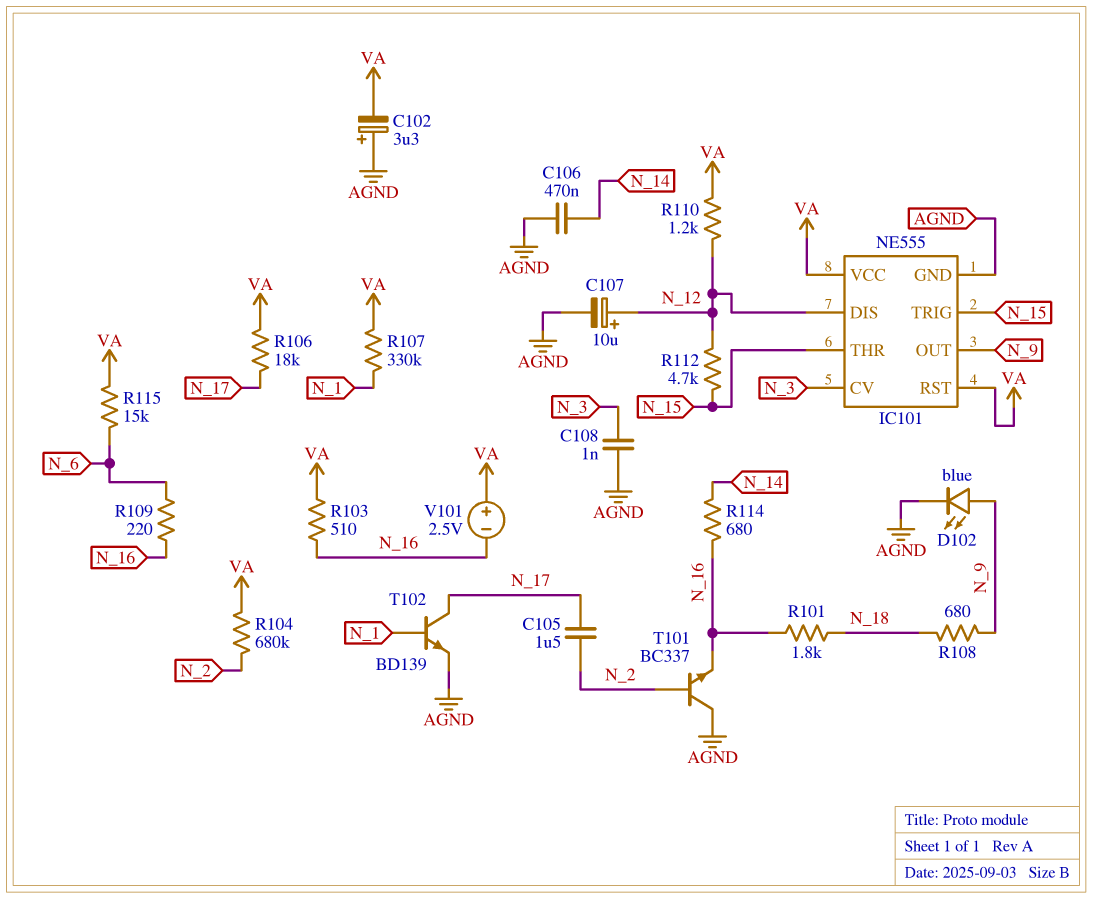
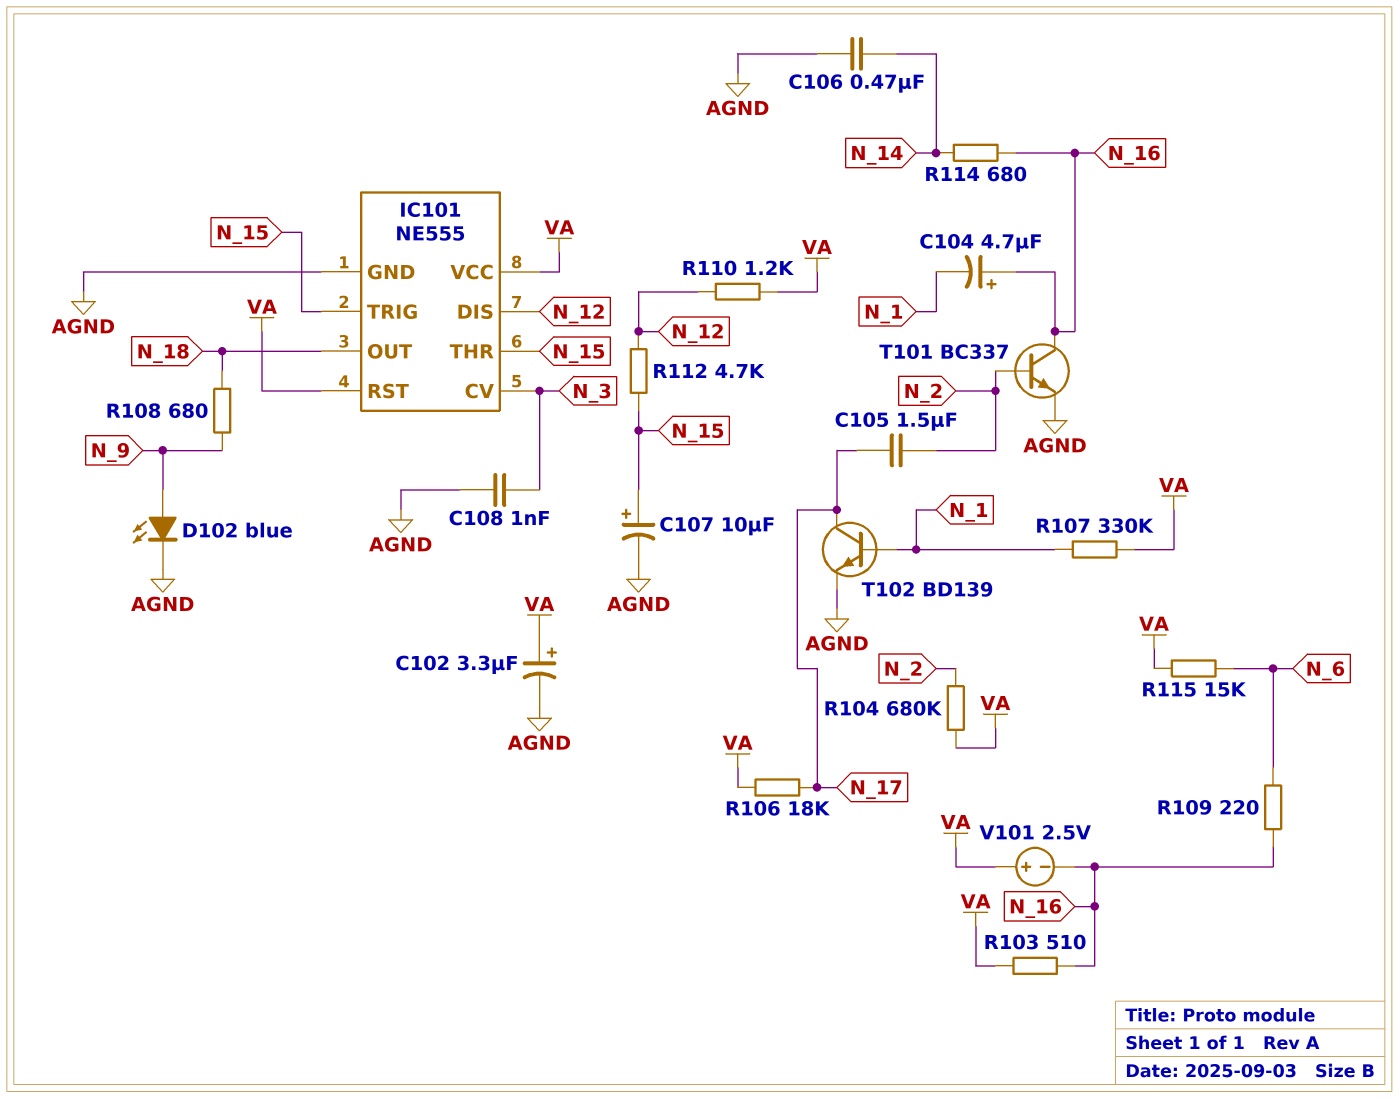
C102: 3.3uF (plus AGND, minus VA) -> 3.3uF (plus VA, minus AGND)
C104: none -> 4.7uF (plus N_16, minus N_1)
C107: 10uF (plus N_12, minus AGND) -> 10uF (plus N_15, minus AGND)
IC101 pin OUT: N_9 -> N_18
R101: 1.8k (N_16, N_18) -> none
T101: NPN BC337 (B N_2, C AGND, E N_16) -> NPN BC337 (B N_2, C N_16, E AGND)

